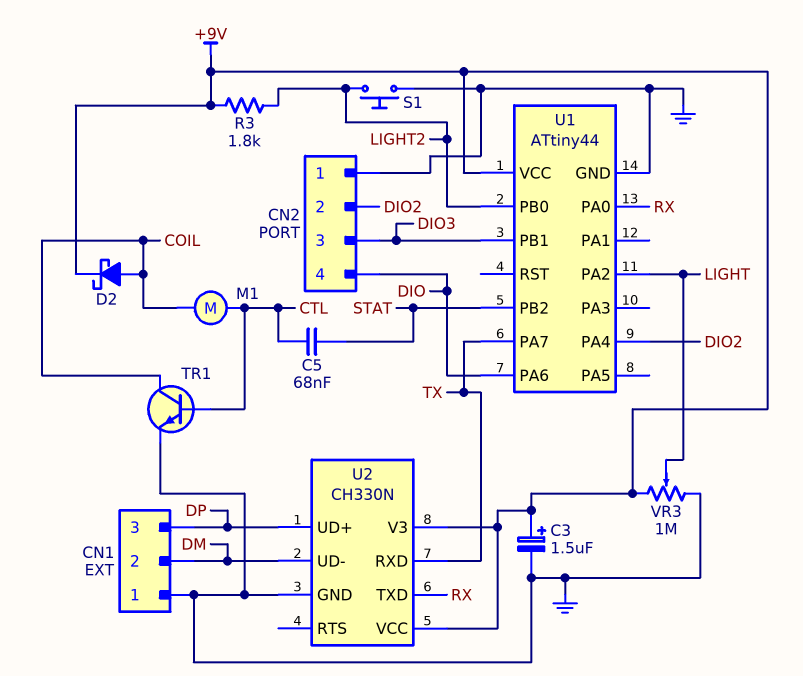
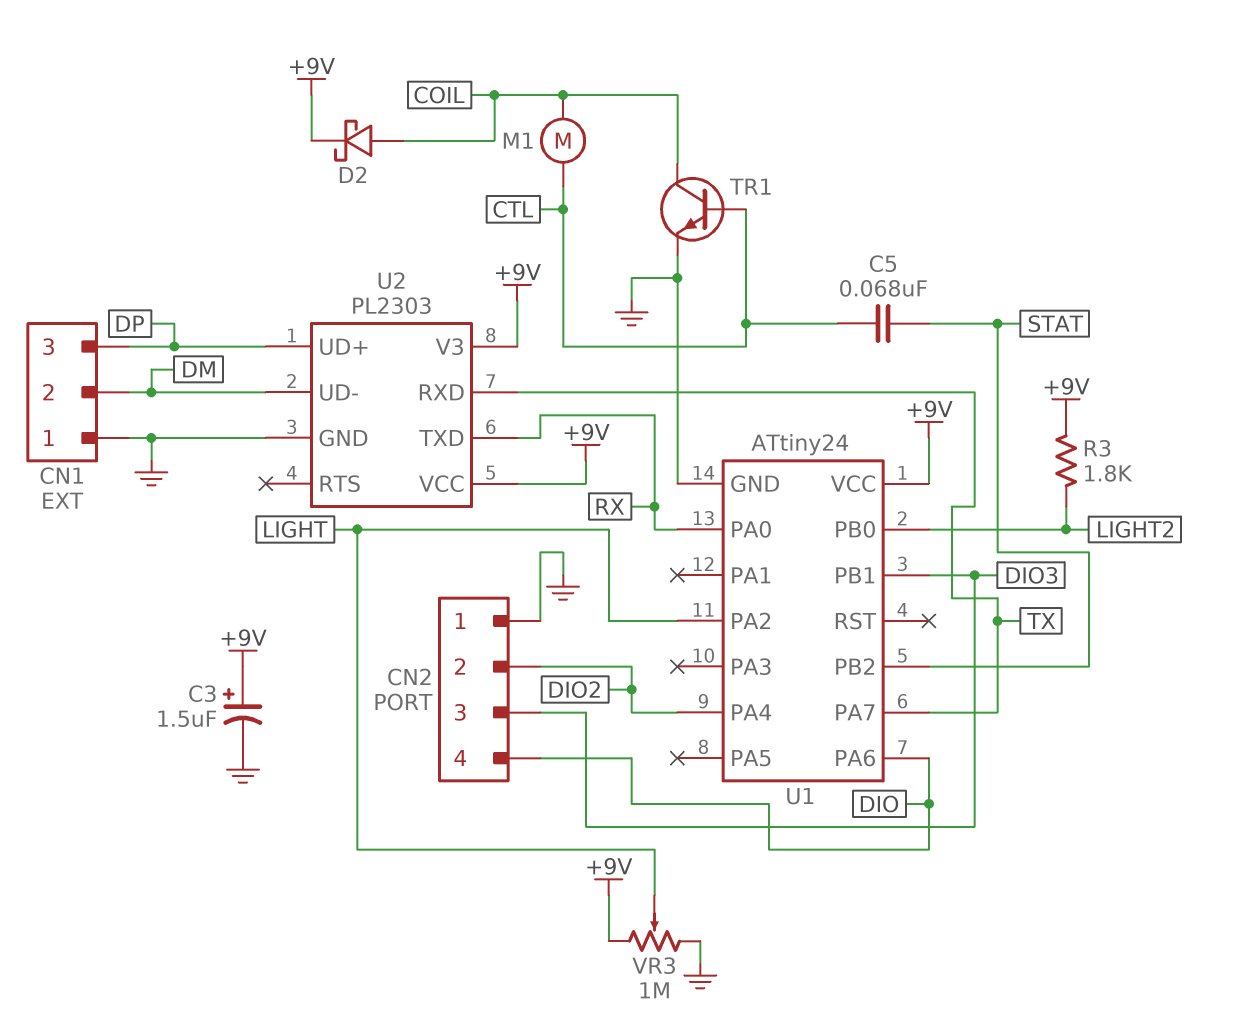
S1: button (GND, LIGHT2) -> none
U1: ATtiny44 -> ATtiny24
U2: CH330N -> PL2303

